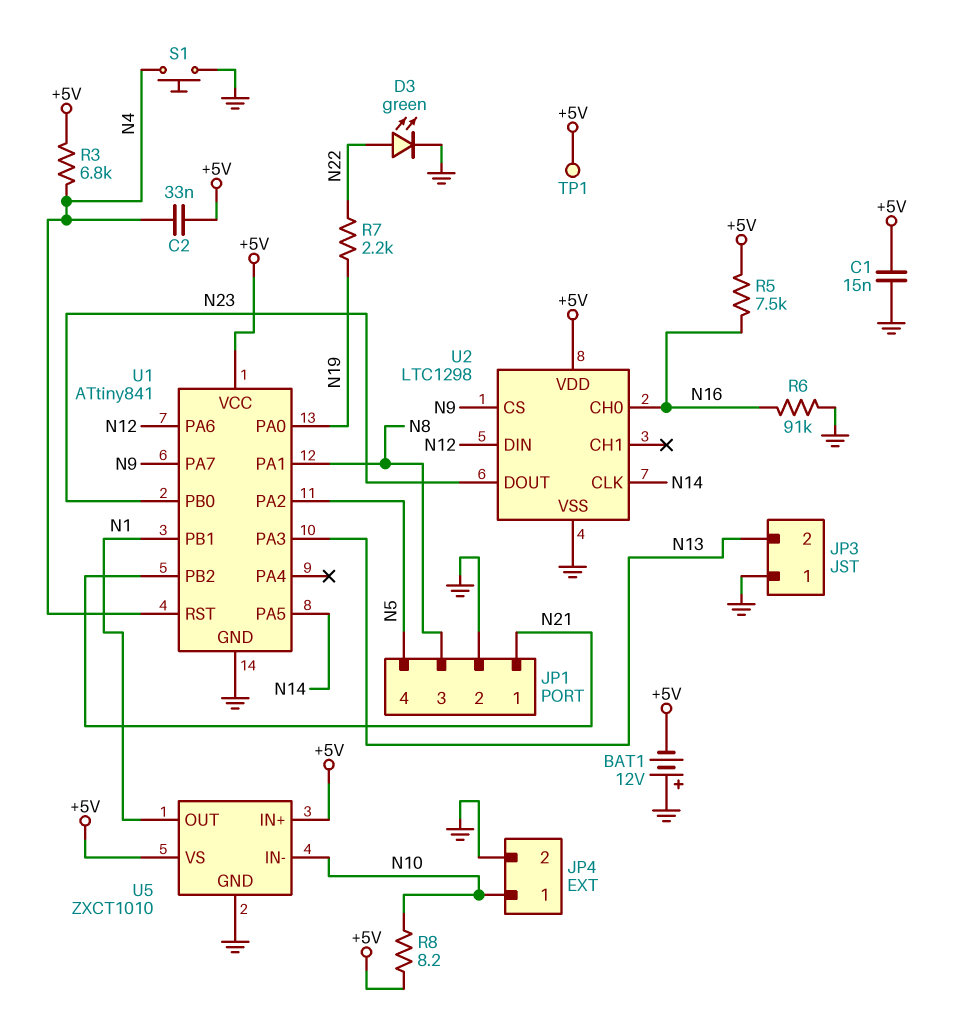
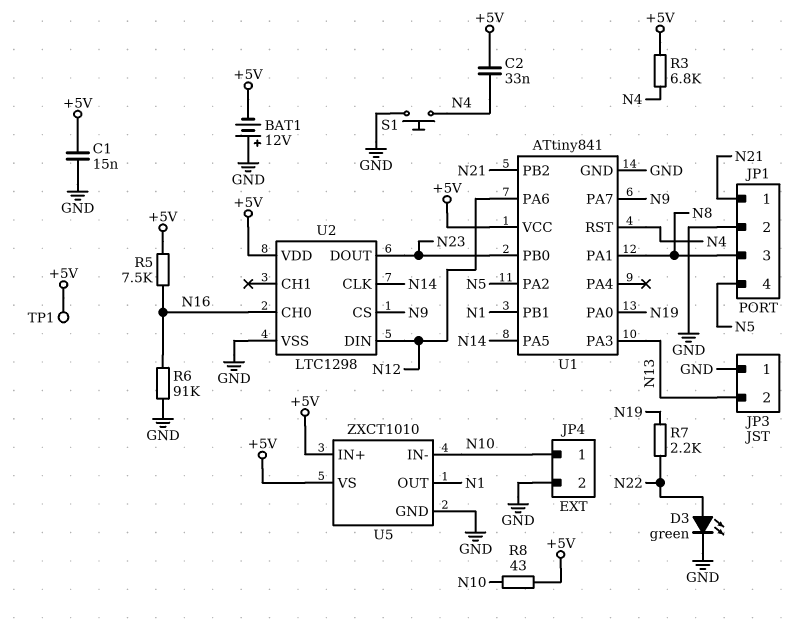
R8: 8.2 (+5V, N10) -> 43 (+5V, N10)

